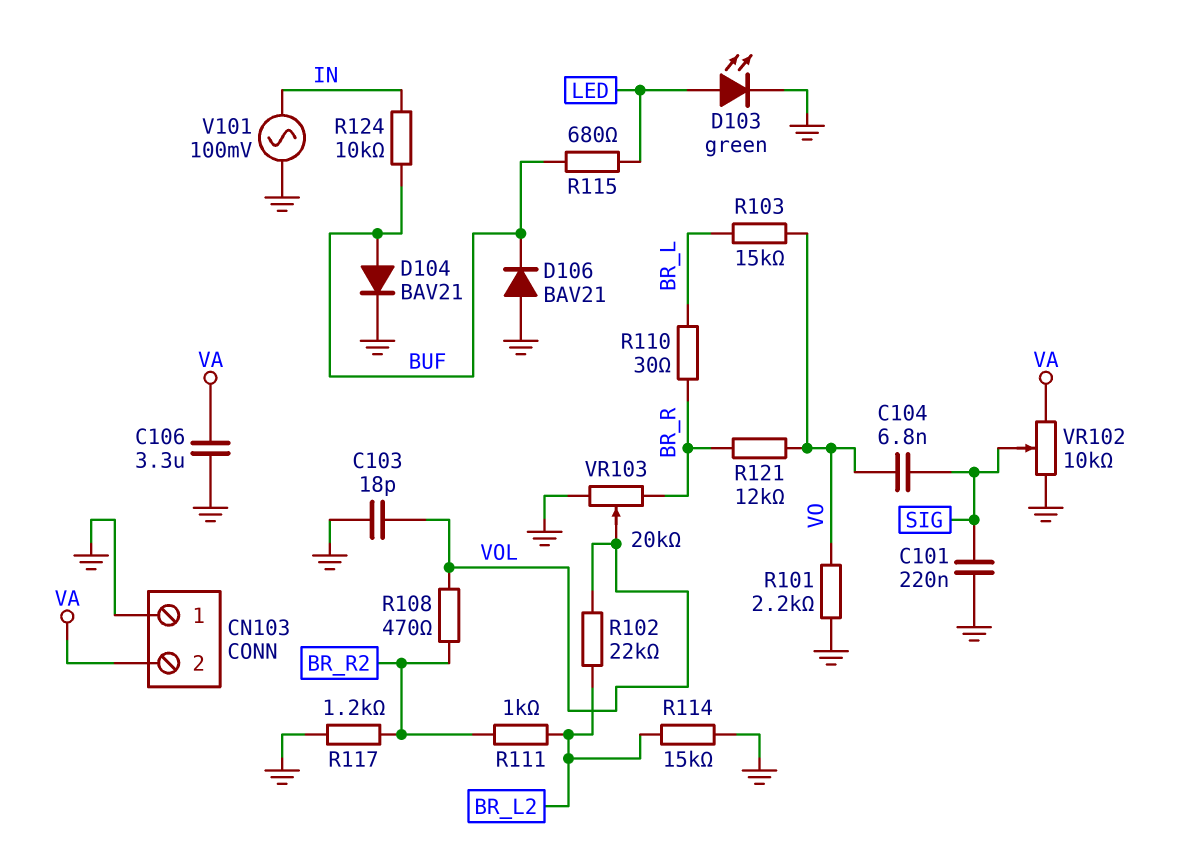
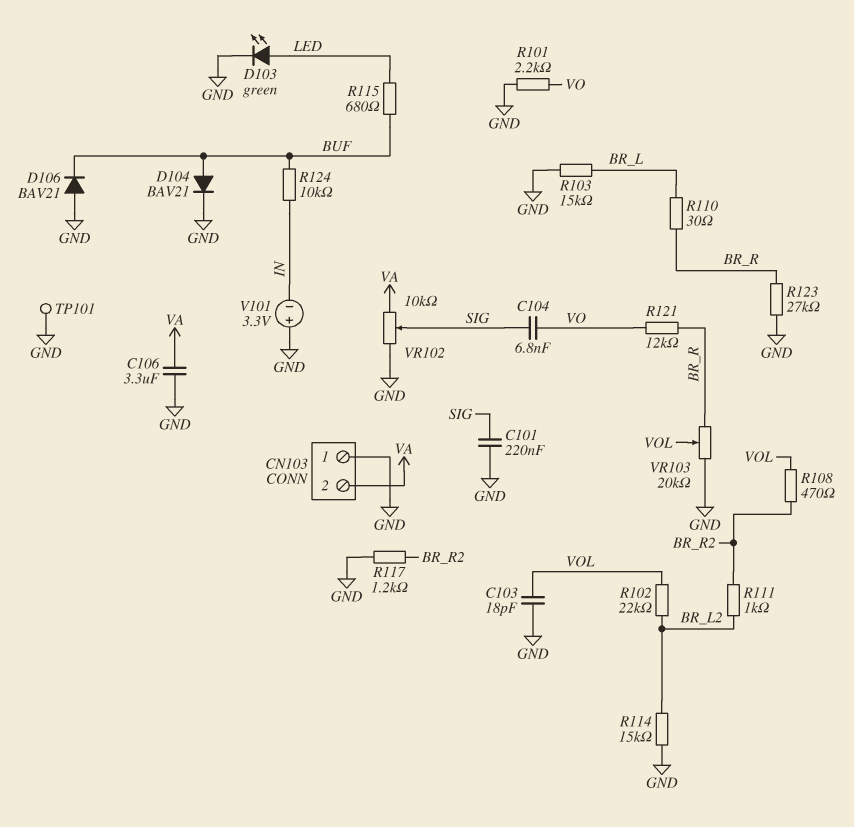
R103: 15k (BR_L, VO) -> 15k (BR_L, GND)
R123: none -> 27k (BR_R, GND)
TP101: none -> test point (GND)
V101: AC 100mV (GND, IN) -> 3.3V (plus GND, minus IN)

